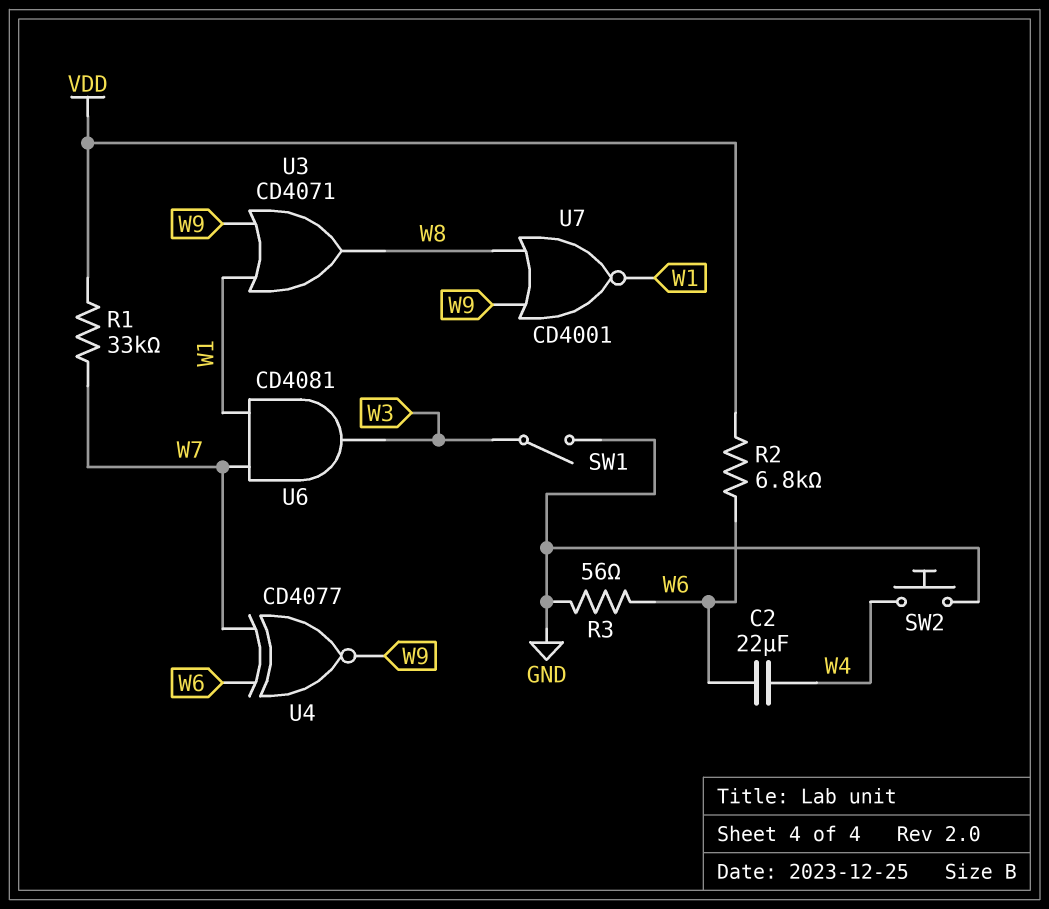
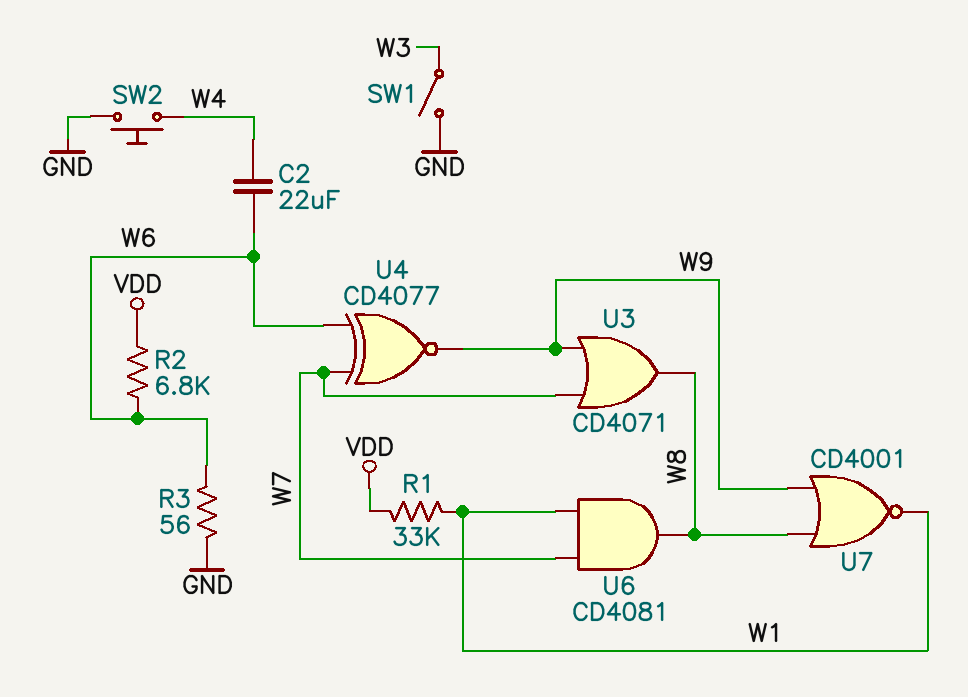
R1: 33k (VDD, W7) -> 33k (VDD, W1)
U3: OR CD4071 (in W1, in W9, out W8) -> OR CD4071 (in W7, in W9, out W8)
U6: AND CD4081 (in W1, in W7, out W3) -> AND CD4081 (in W1, in W7, out W8)

